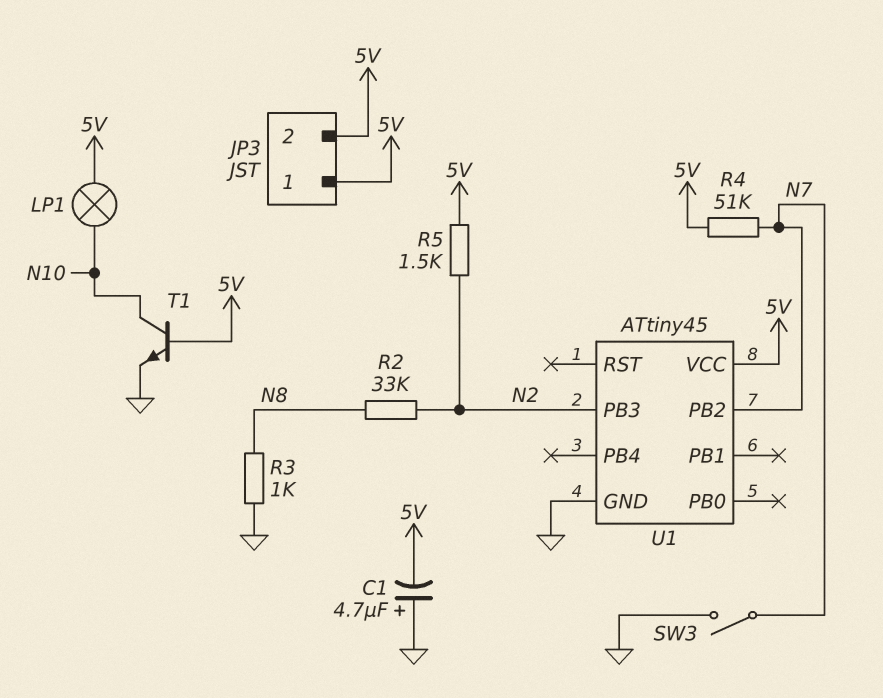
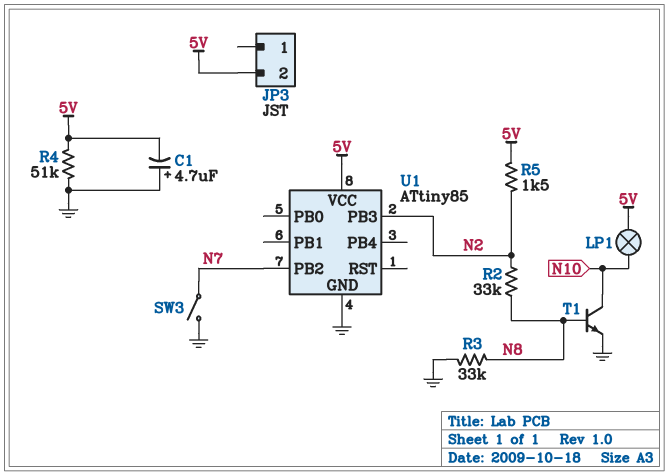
JP3 pin 1: 5V -> none
R3: 1k (GND, N8) -> 33k (GND, N8)
R4: 51k (5V, N7) -> 51k (5V, GND)
T1: NPN (B 5V, C N10, E GND) -> NPN (B N8, C N10, E GND)
U1: ATtiny45 -> ATtiny85

